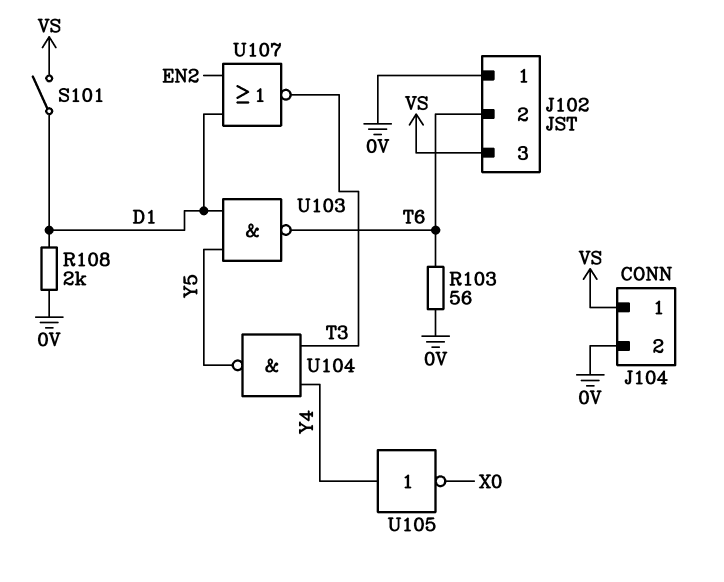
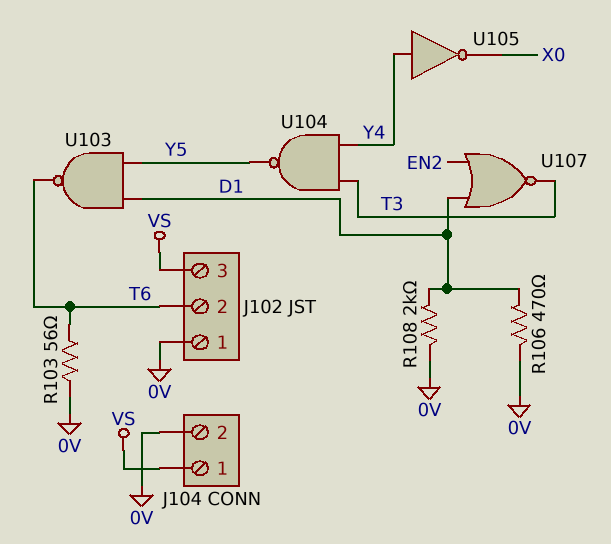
R106: none -> 470 (0V, D1)
S101: switch (D1, VS) -> none

